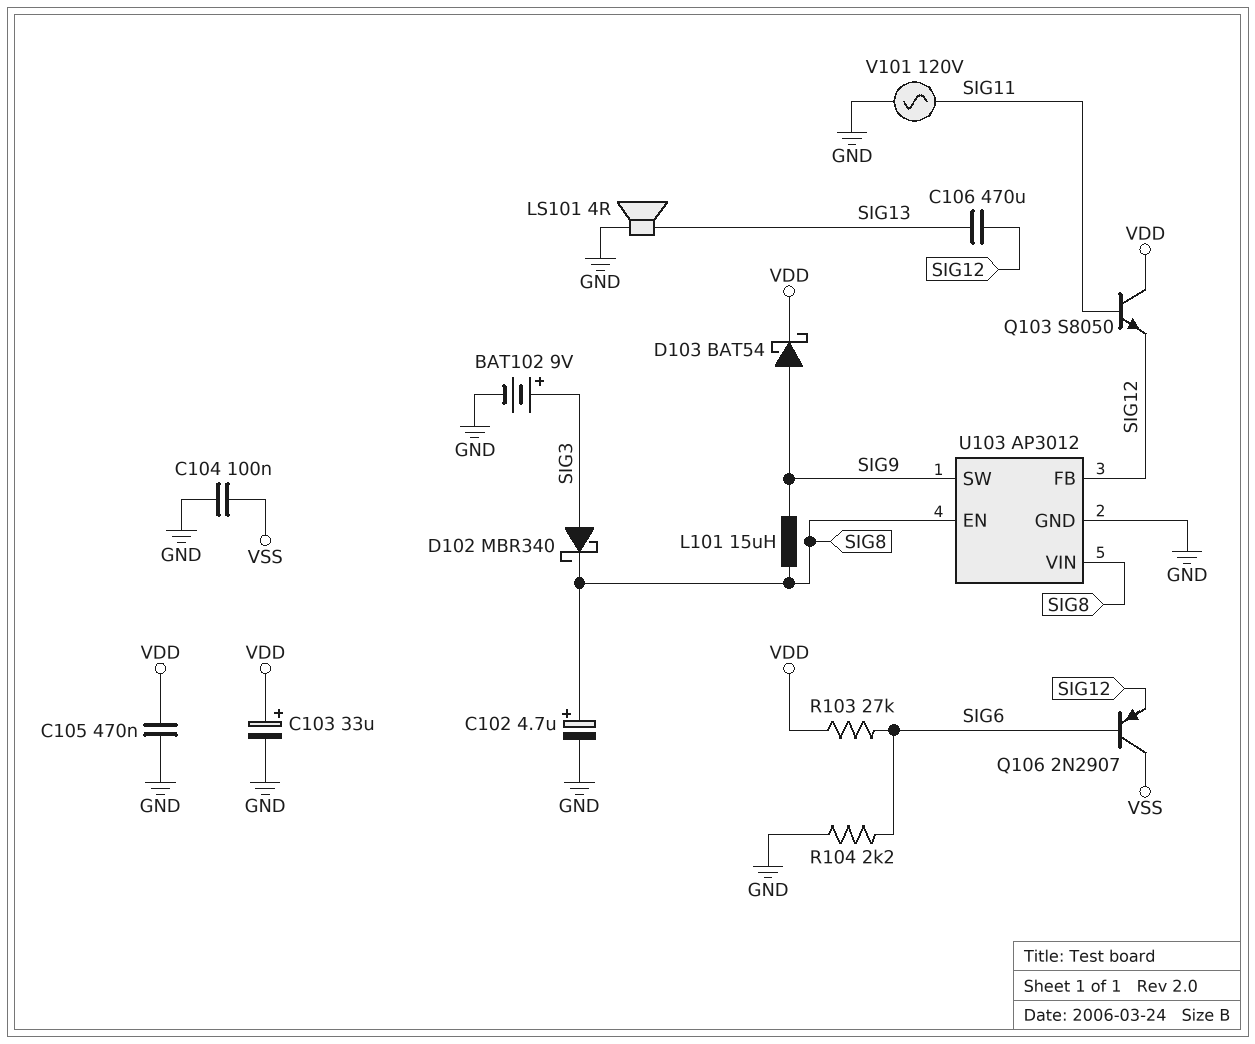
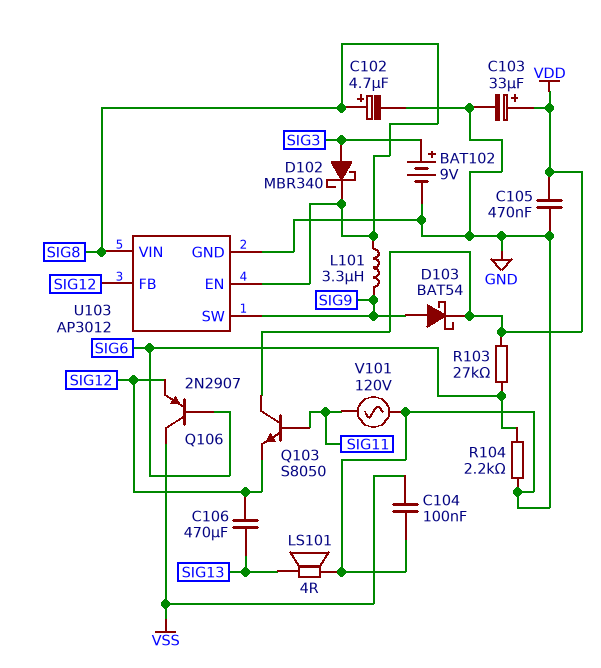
L101: 15uH (SIG8, SIG9) -> 3.3uH (SIG8, SIG9)

